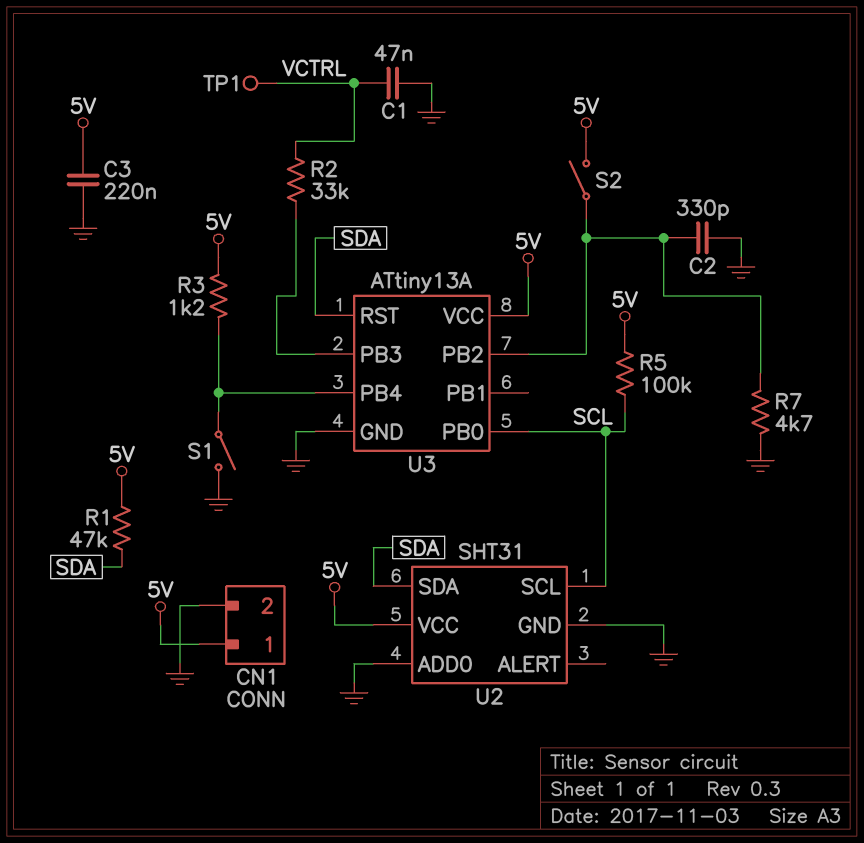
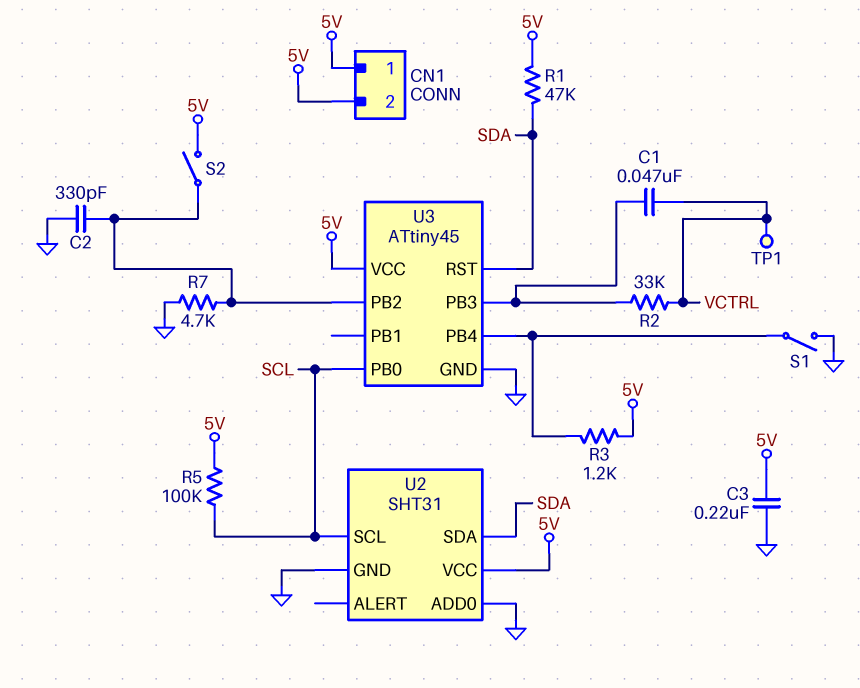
C1: 47nF (GND, VCTRL) -> 47nF (U3/PB3, VCTRL)
CN1 pin 2: GND -> 5V
U3: ATtiny13A -> ATtiny45

